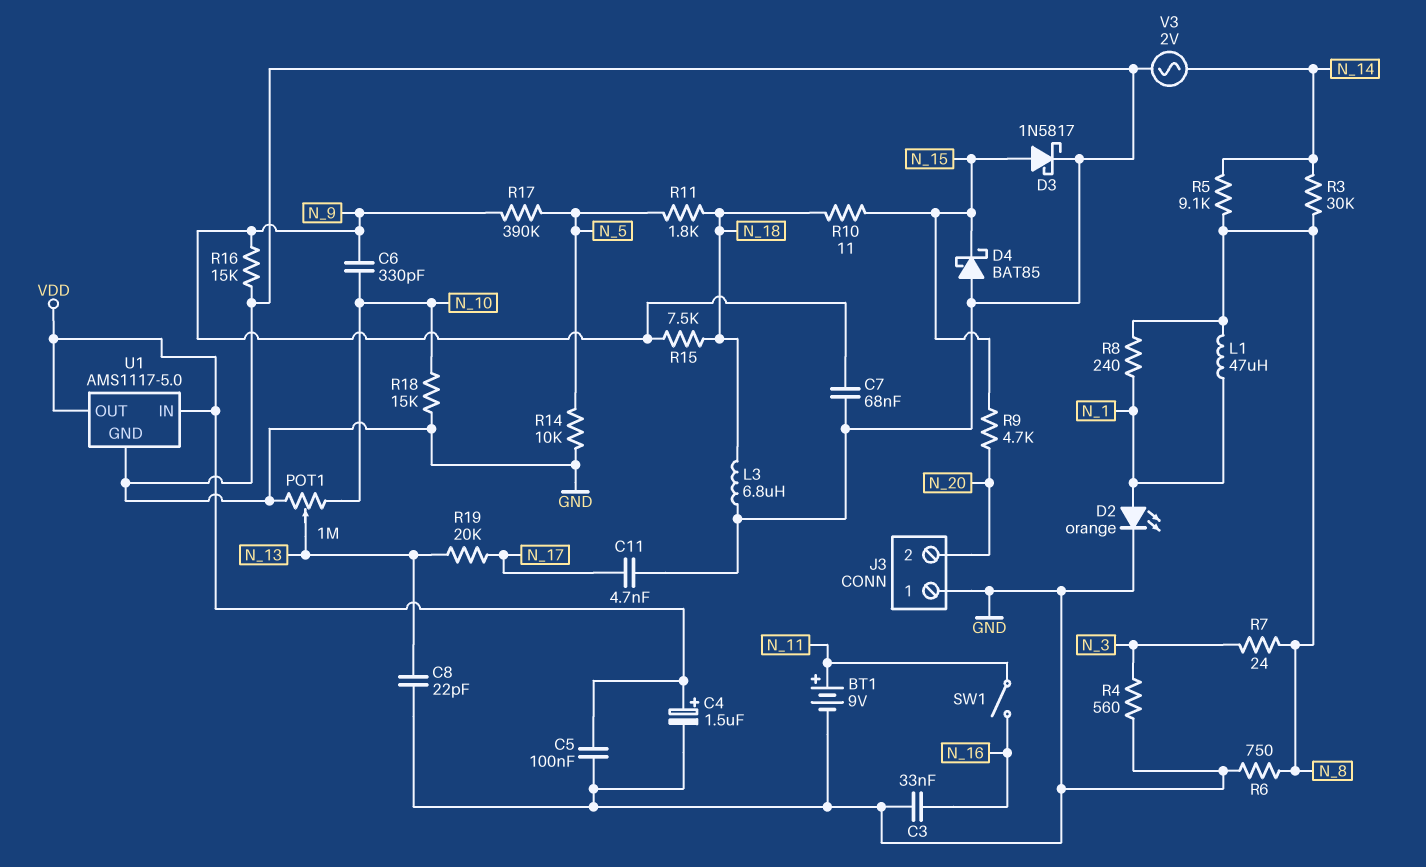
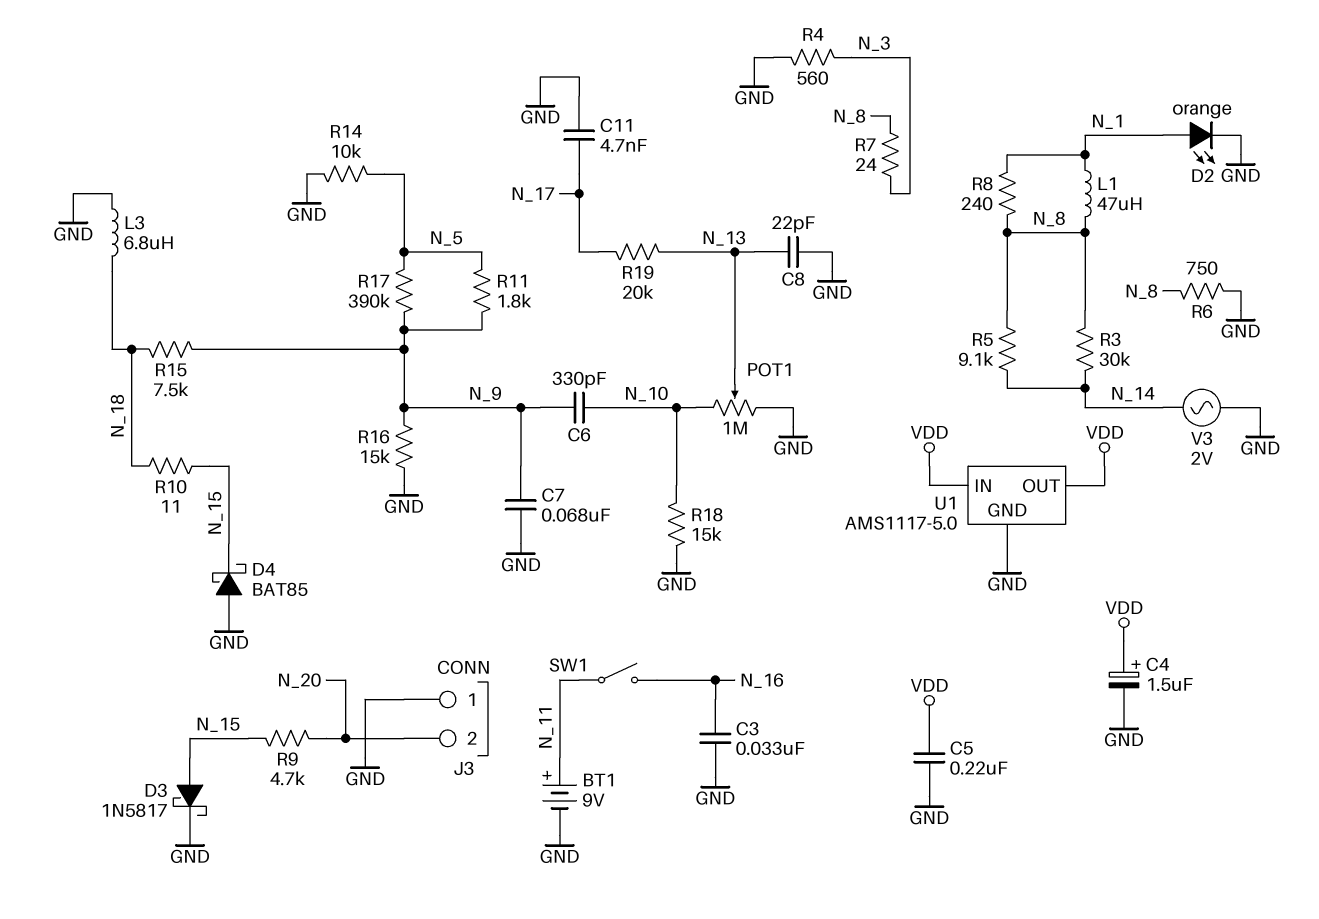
C5: 100nF (GND, VDD) -> 220nF (GND, VDD)
R11: 1.8k (N_5, N_18) -> 1.8k (N_5, N_9)

